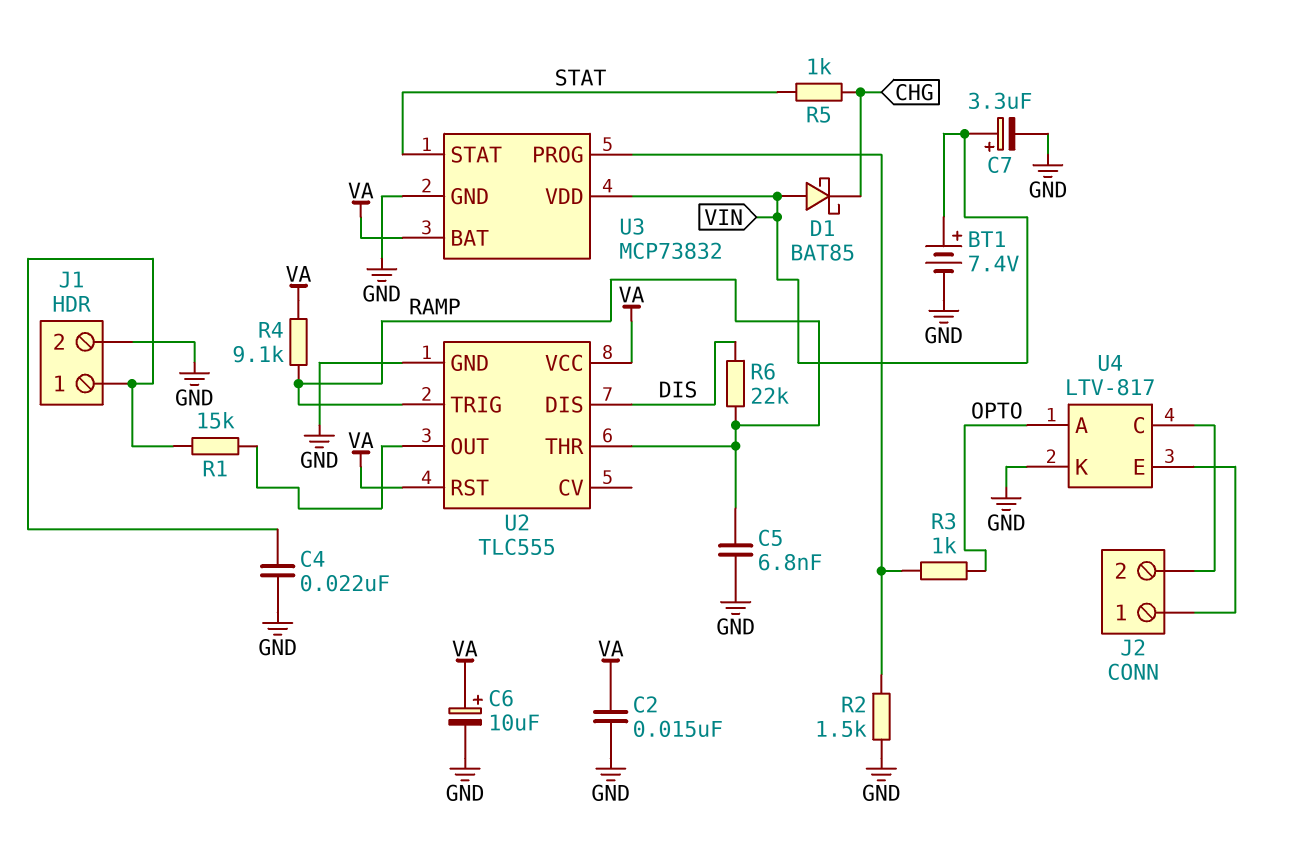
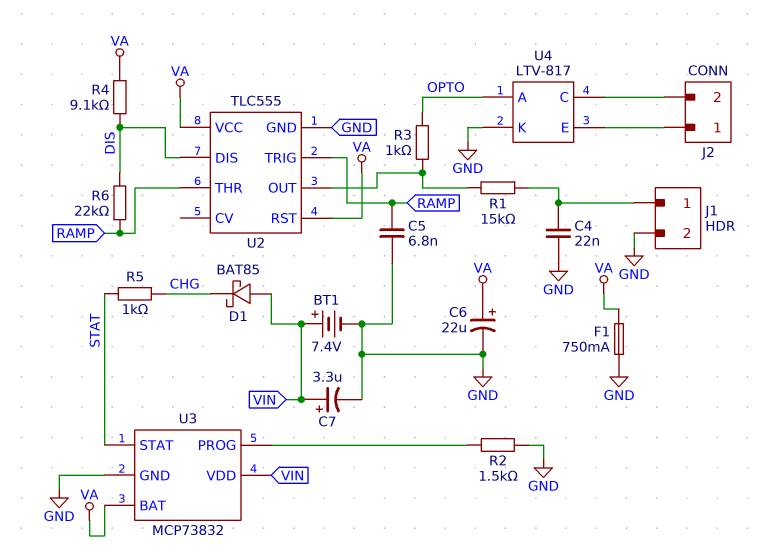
C2: 15nF (GND, VA) -> none
C6: 10uF (plus VA, minus GND) -> 22uF (plus VA, minus GND)
F1: none -> 750mA (GND, VA)
R3: 1k (OPTO, U3/PROG) -> 1k (OPTO, U2/OUT)
R4: 9.1k (RAMP, VA) -> 9.1k (DIS, VA)

